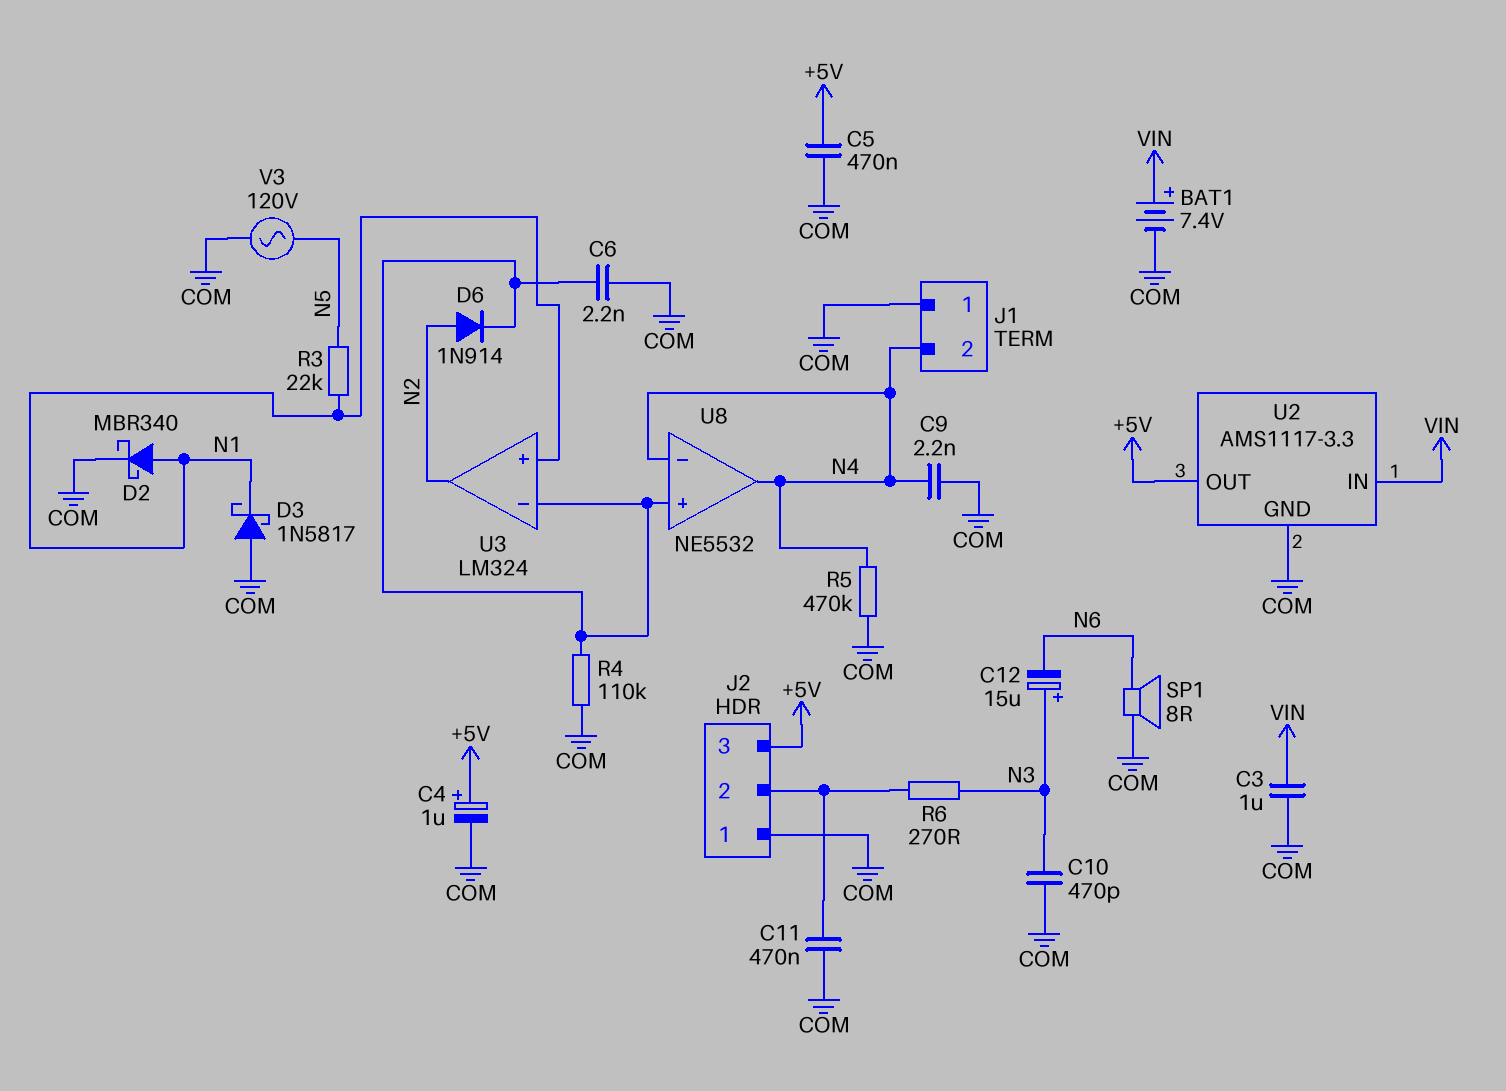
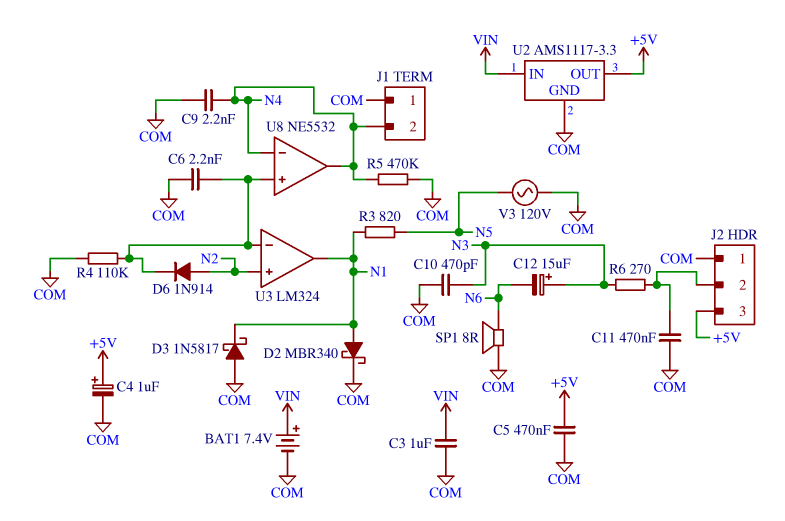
R3: 22k (N1, N5) -> 820 (N1, N5)
U3 pin in+: N1 -> N2
U3 pin out: N2 -> N1

